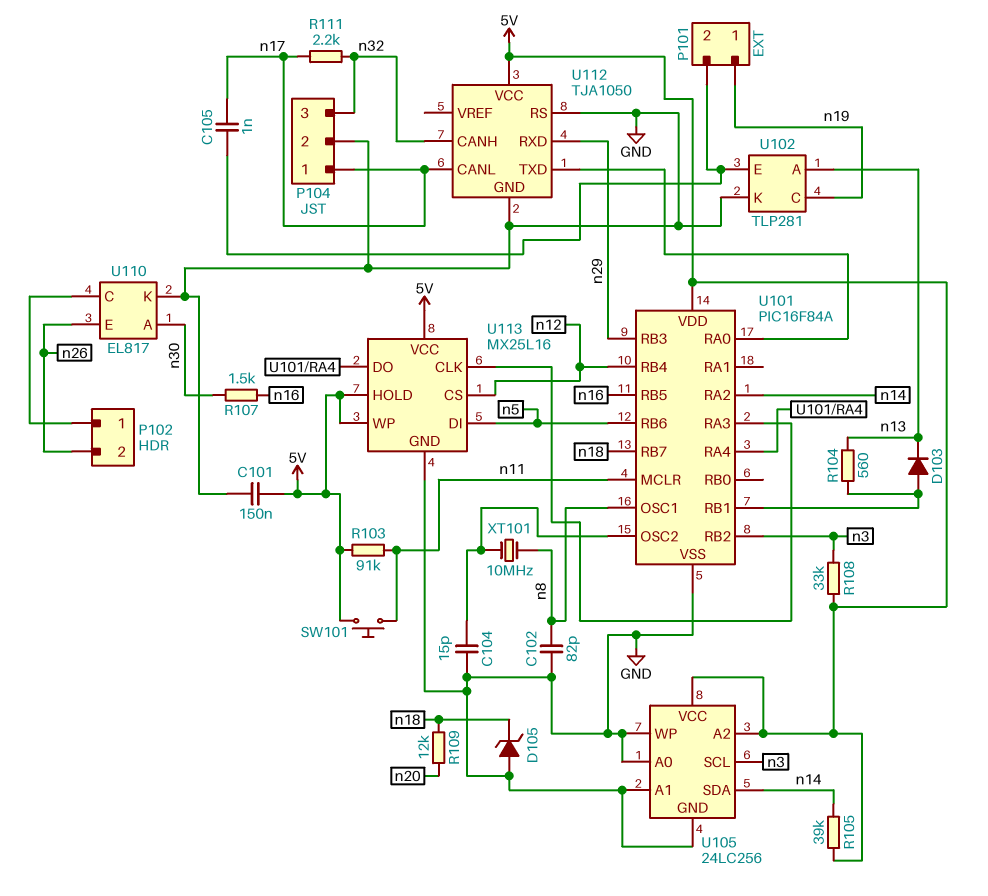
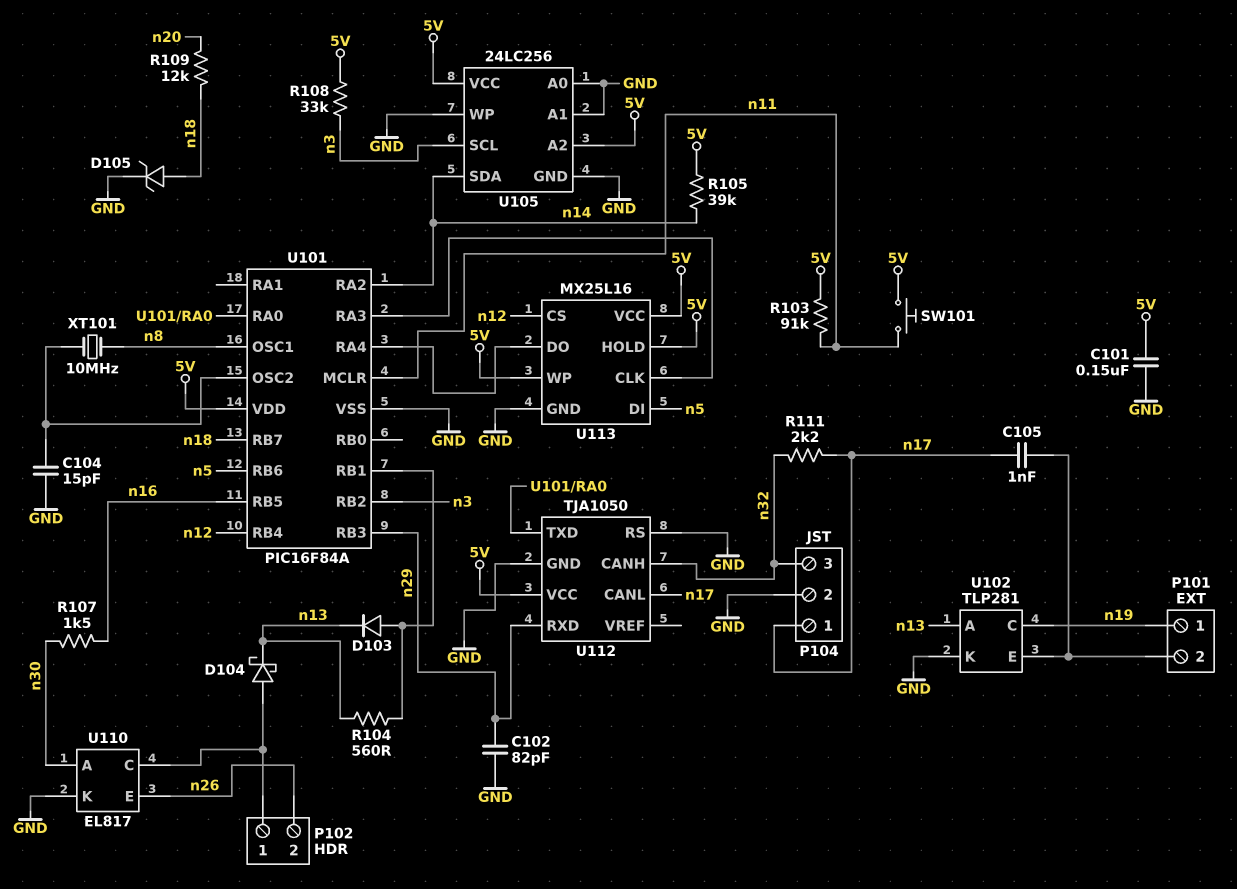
C102: 82pF (GND, n8) -> 82pF (GND, n29)
D104: none -> schottky (A P102/1, K n13)
D105: zener (A GND, K n18) -> zener (A n18, K GND)

